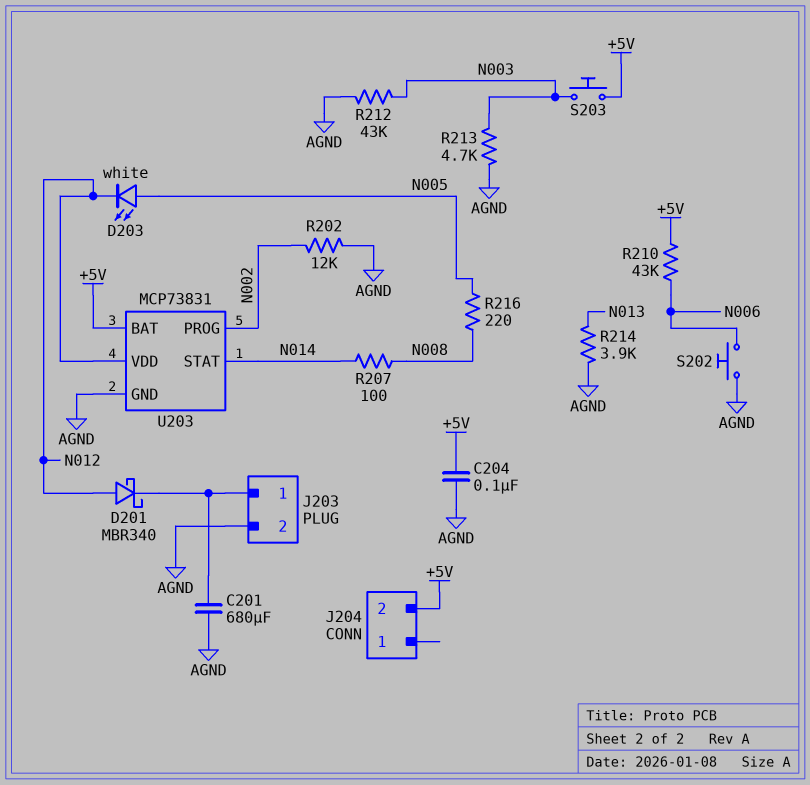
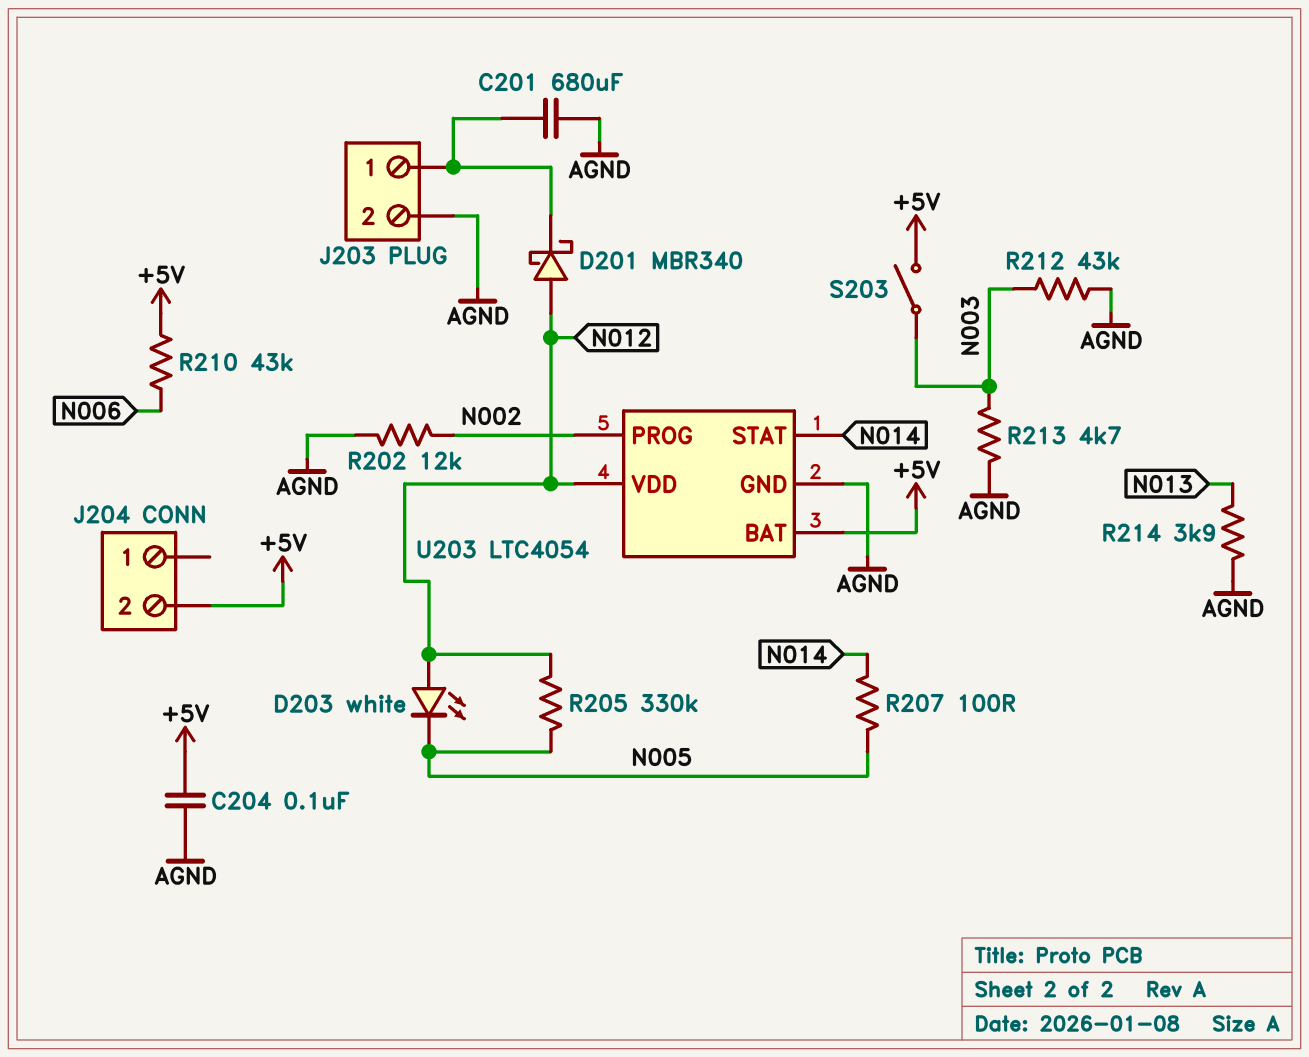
D203: LED white (A N005, K N012) -> LED white (A N012, K N005)
R205: none -> 330k (N005, N012)
R207: 100 (N008, N014) -> 100 (N005, N014)
R216: 220 (N005, N008) -> none
S202: button (AGND, N006) -> none
S203: button (+5V, N003) -> switch (+5V, N003)
U203: MCP73831 -> LTC4054

